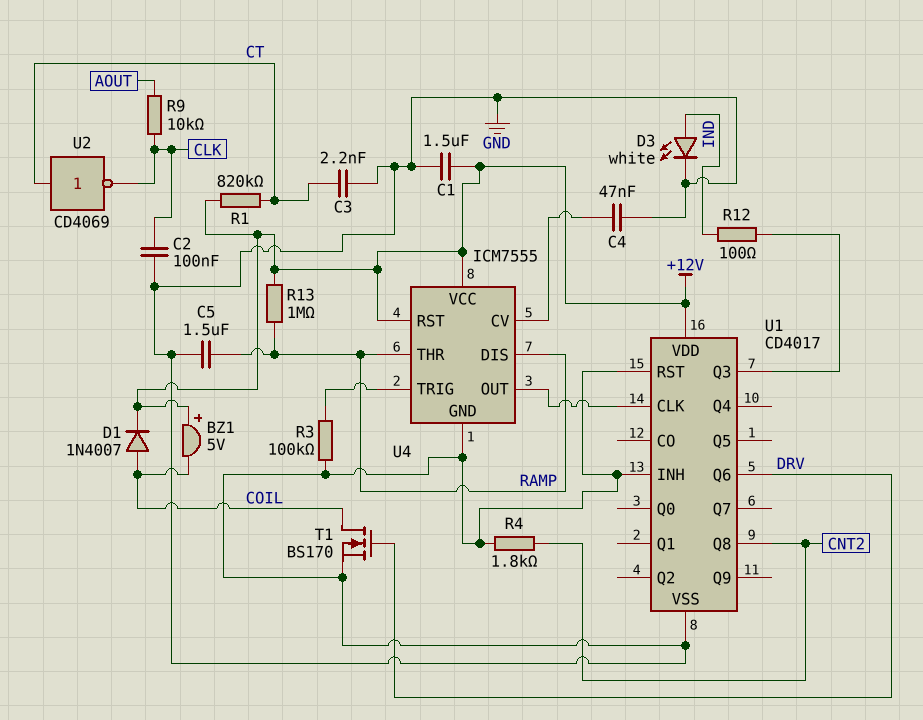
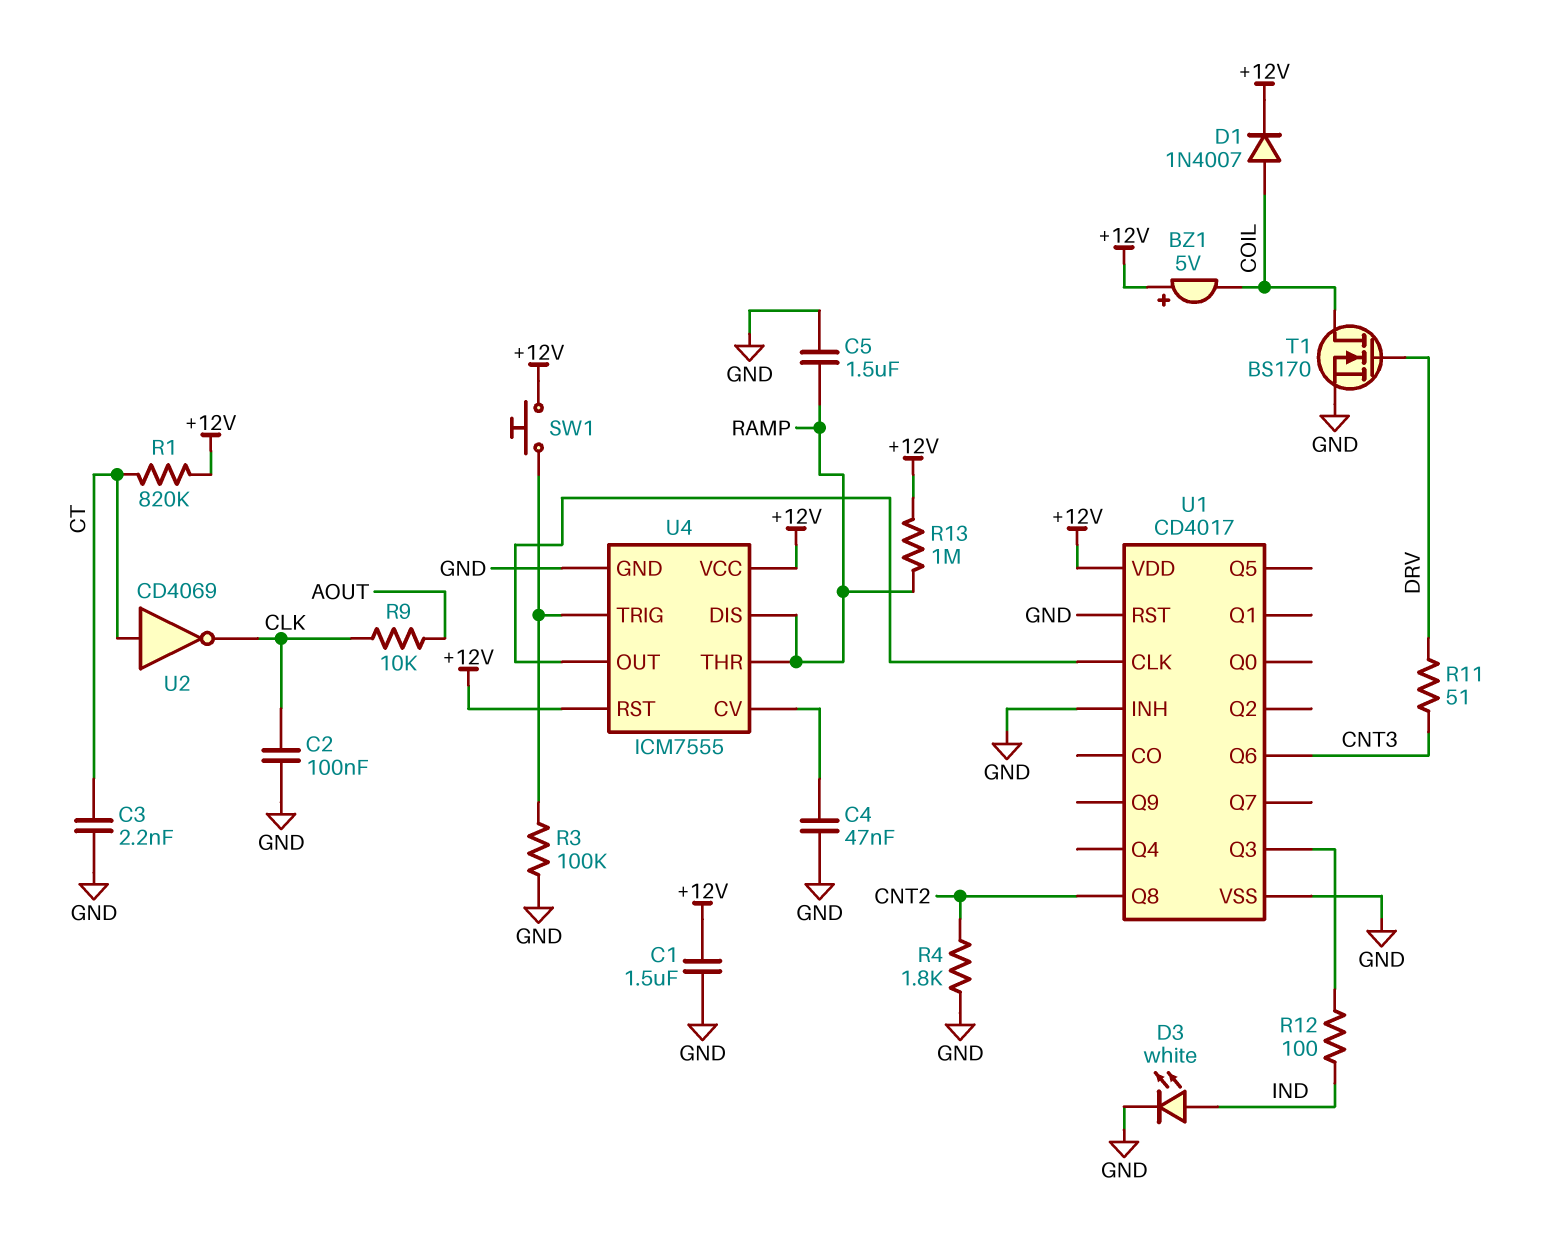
R11: none -> 51 (CNT3, DRV)
SW1: none -> button (+12V, U4/TRIG)
U1 pin Q6: DRV -> CNT3

